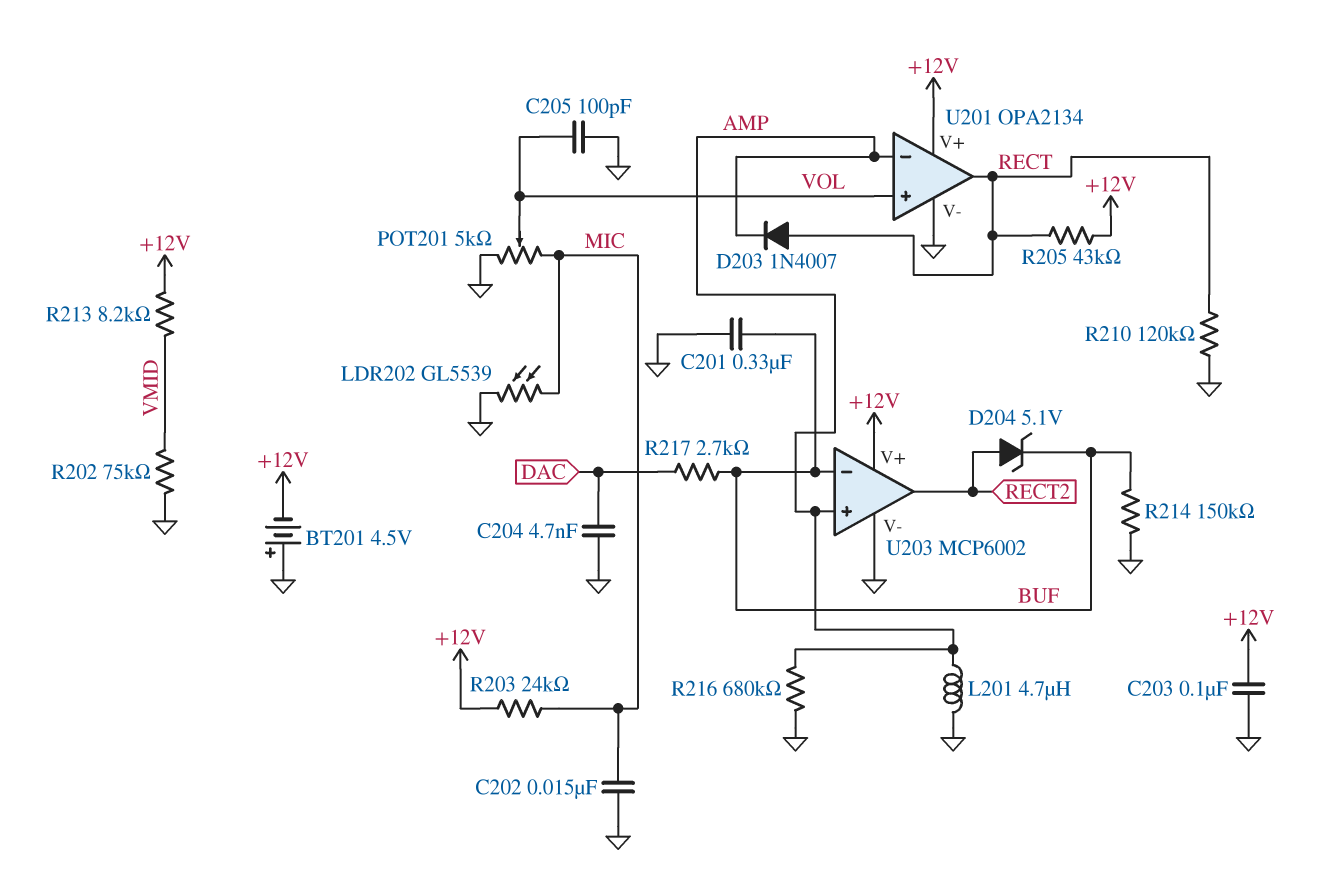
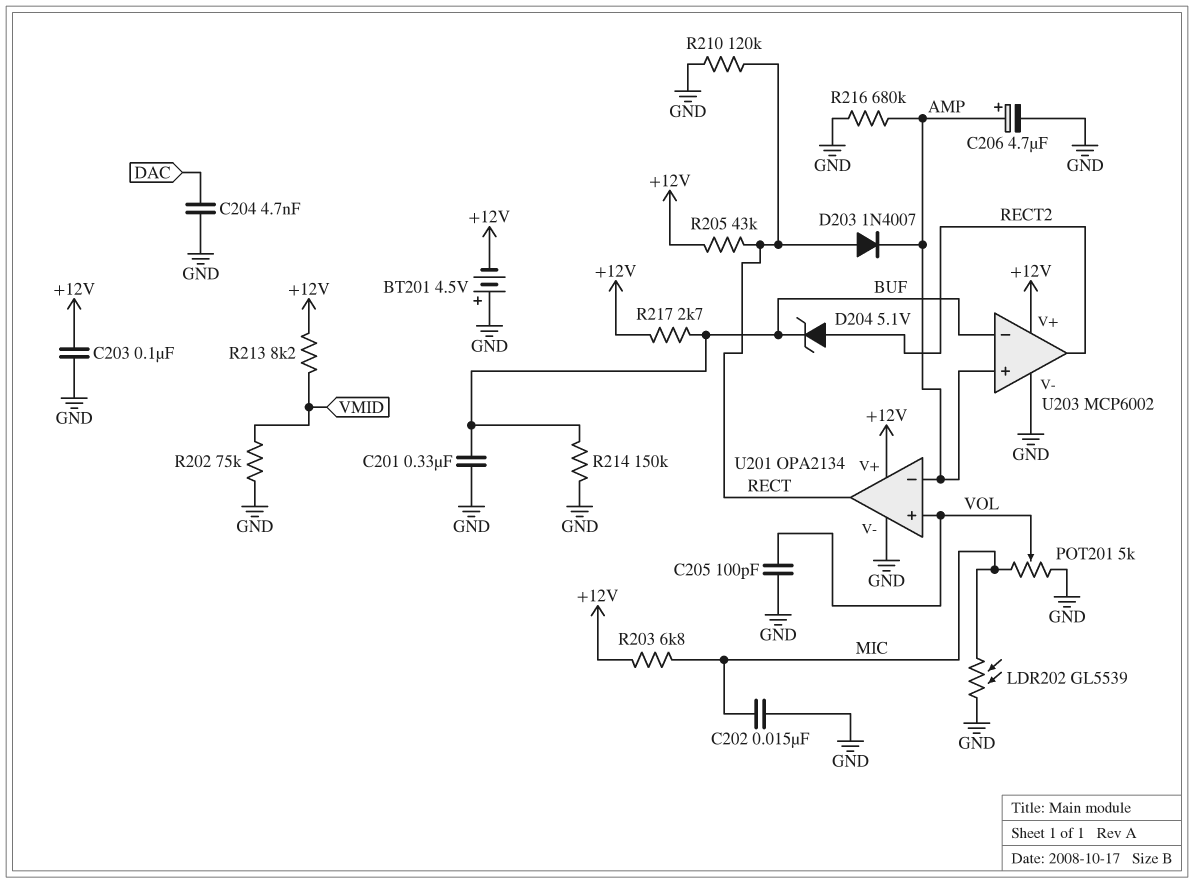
C206: none -> 4.7uF (plus AMP, minus GND)
L201: 4.7uH (AMP, GND) -> none
R203: 24k (+12V, MIC) -> 6.8k (+12V, MIC)
R217: 2.7k (BUF, DAC) -> 2.7k (+12V, BUF)

